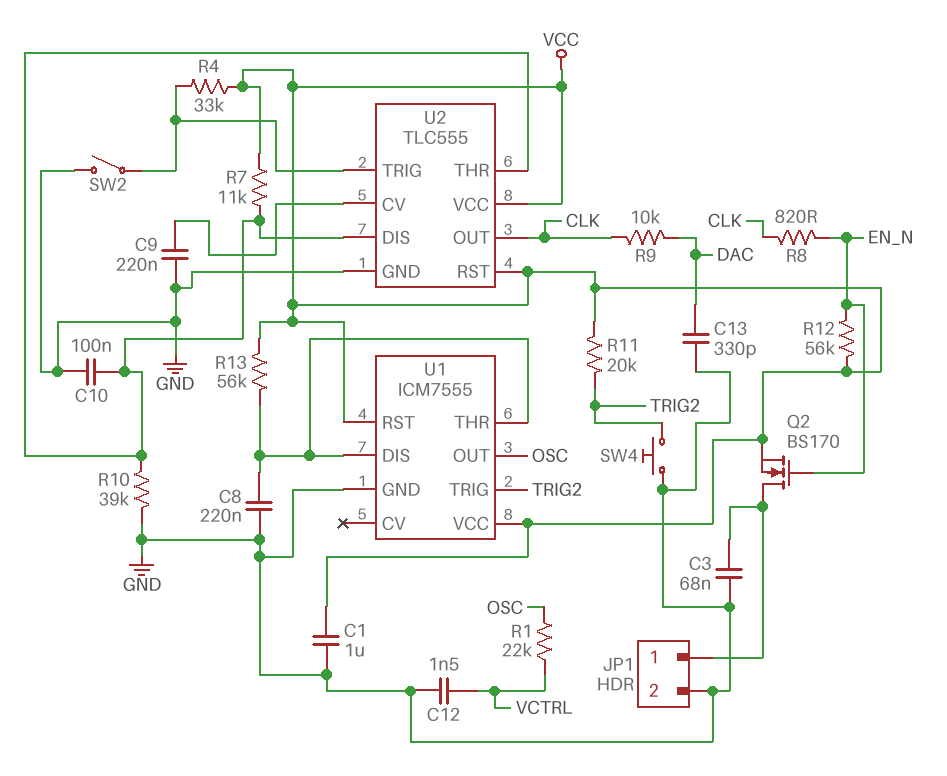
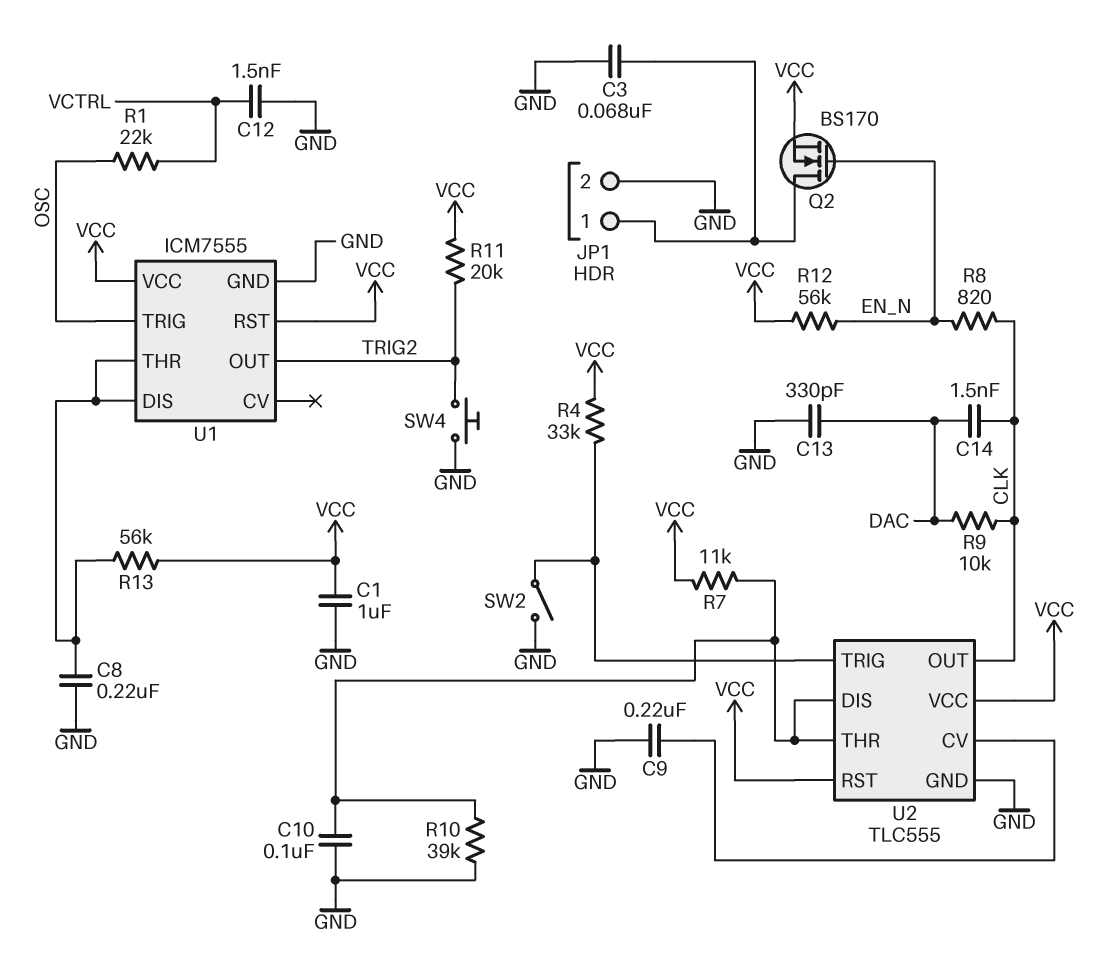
C14: none -> 1.5nF (CLK, DAC)
U1 pin OUT: OSC -> TRIG2
U1 pin TRIG: TRIG2 -> OSC

